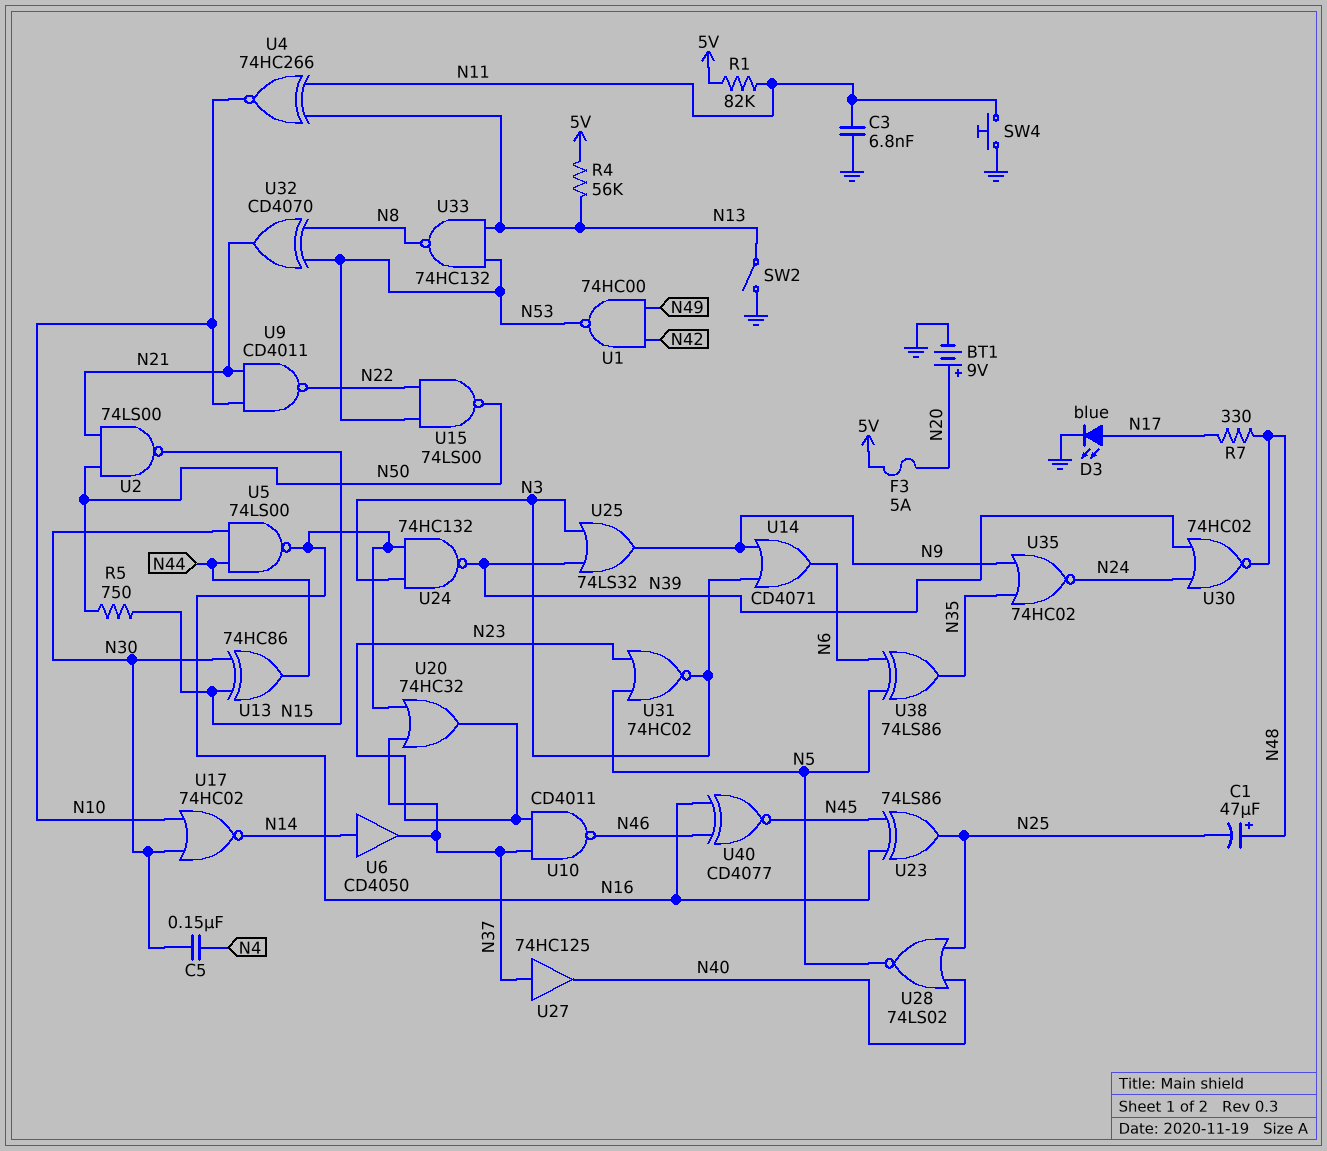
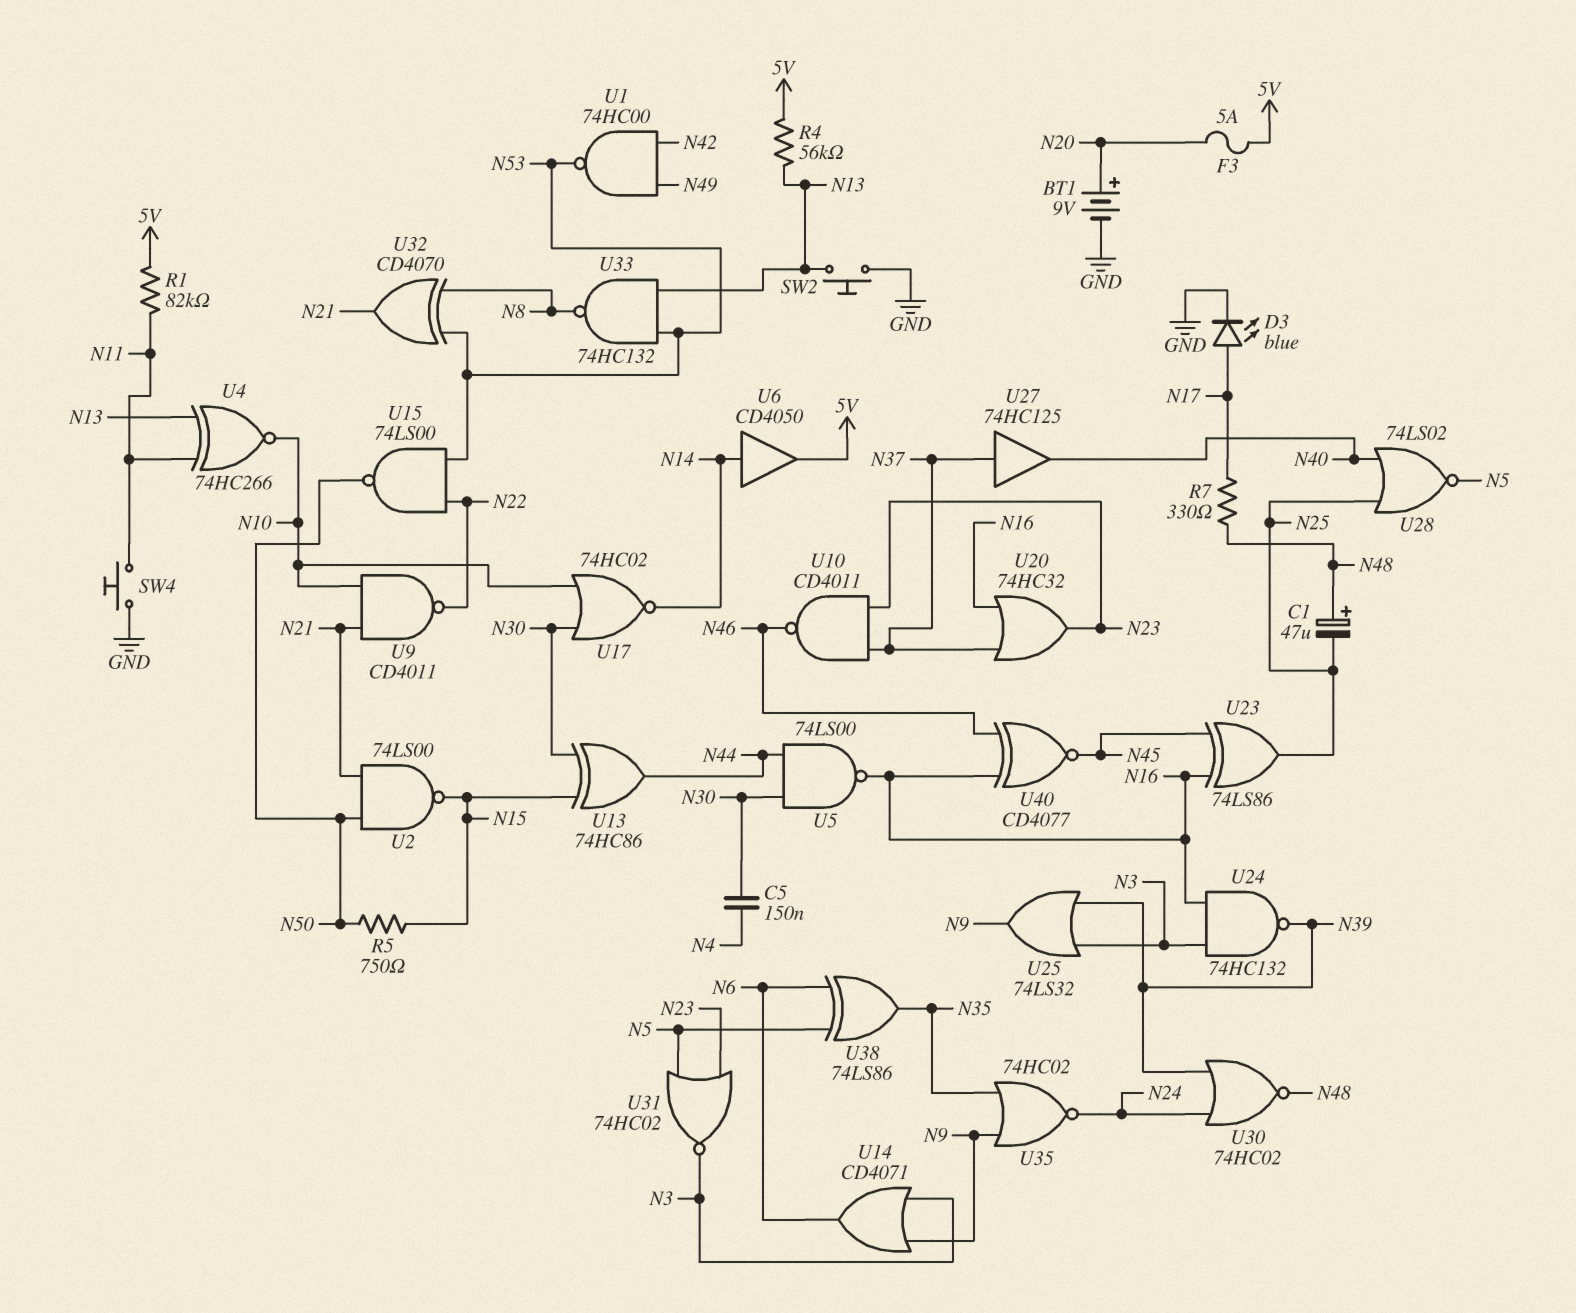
C3: 6.8nF (GND, N11) -> none
SW2: switch (GND, N13) -> button (GND, N13)
U6: buffer CD4050 (in N14, out N37) -> buffer CD4050 (in N14, out 5V)

